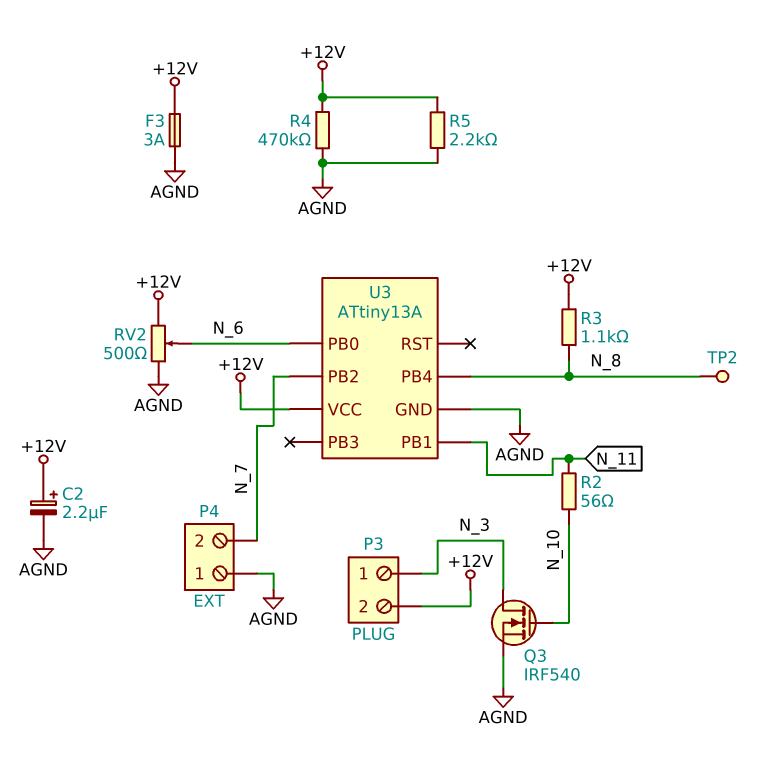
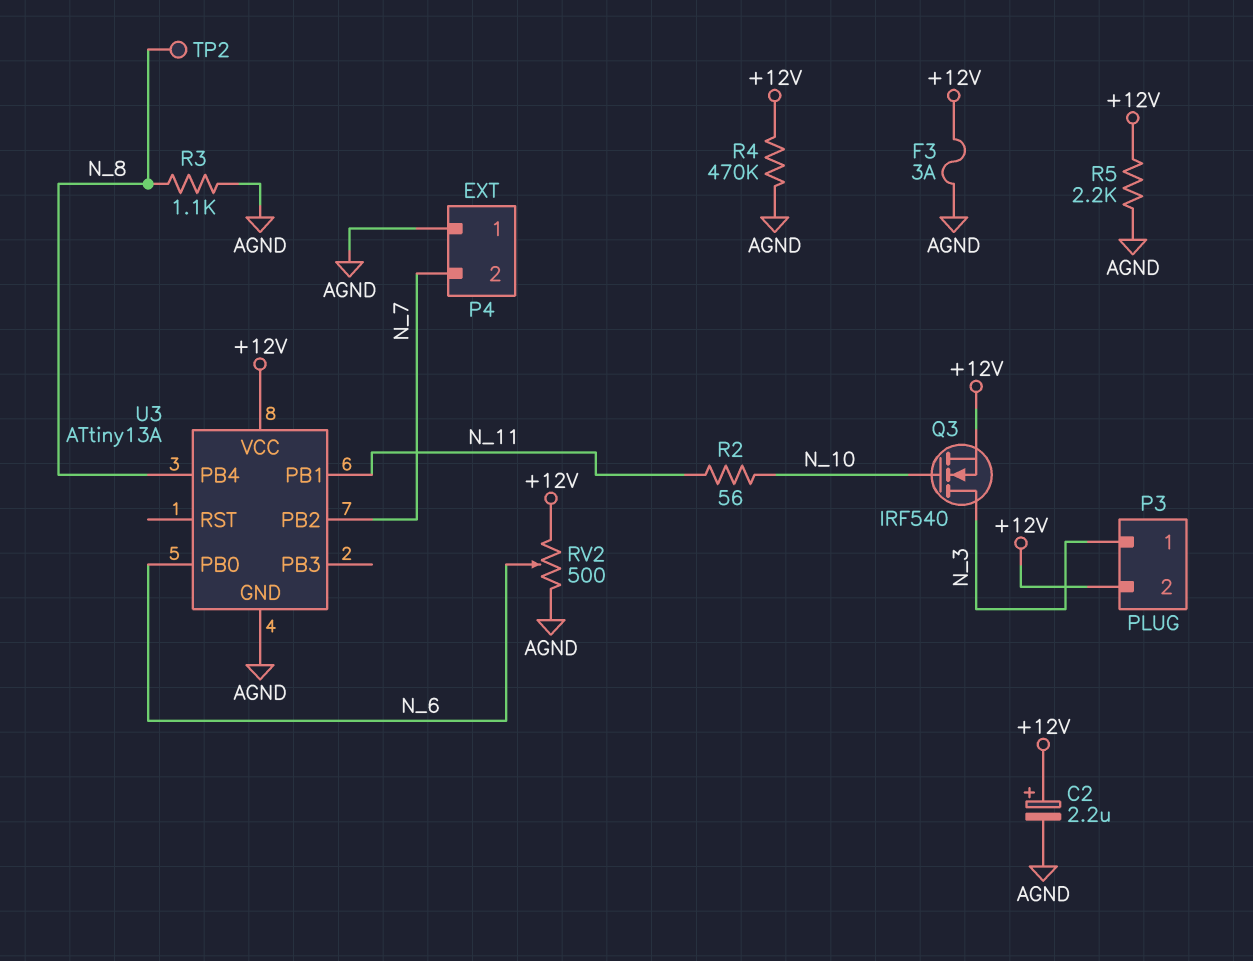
Q3: NMOS IRF540 (G N_10, D N_3, S AGND) -> NMOS IRF540 (G N_10, D N_3, S +12V)
R3: 1.1k (+12V, N_8) -> 1.1k (AGND, N_8)

